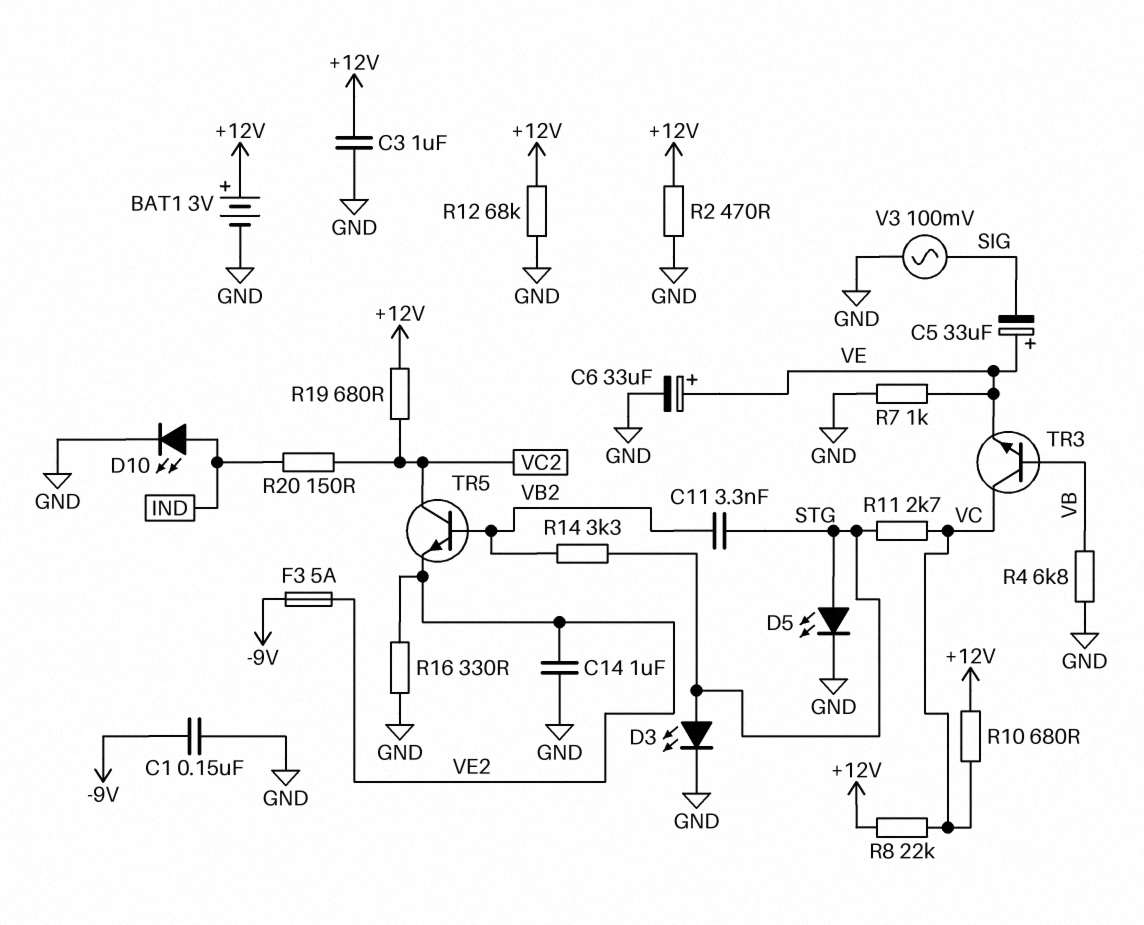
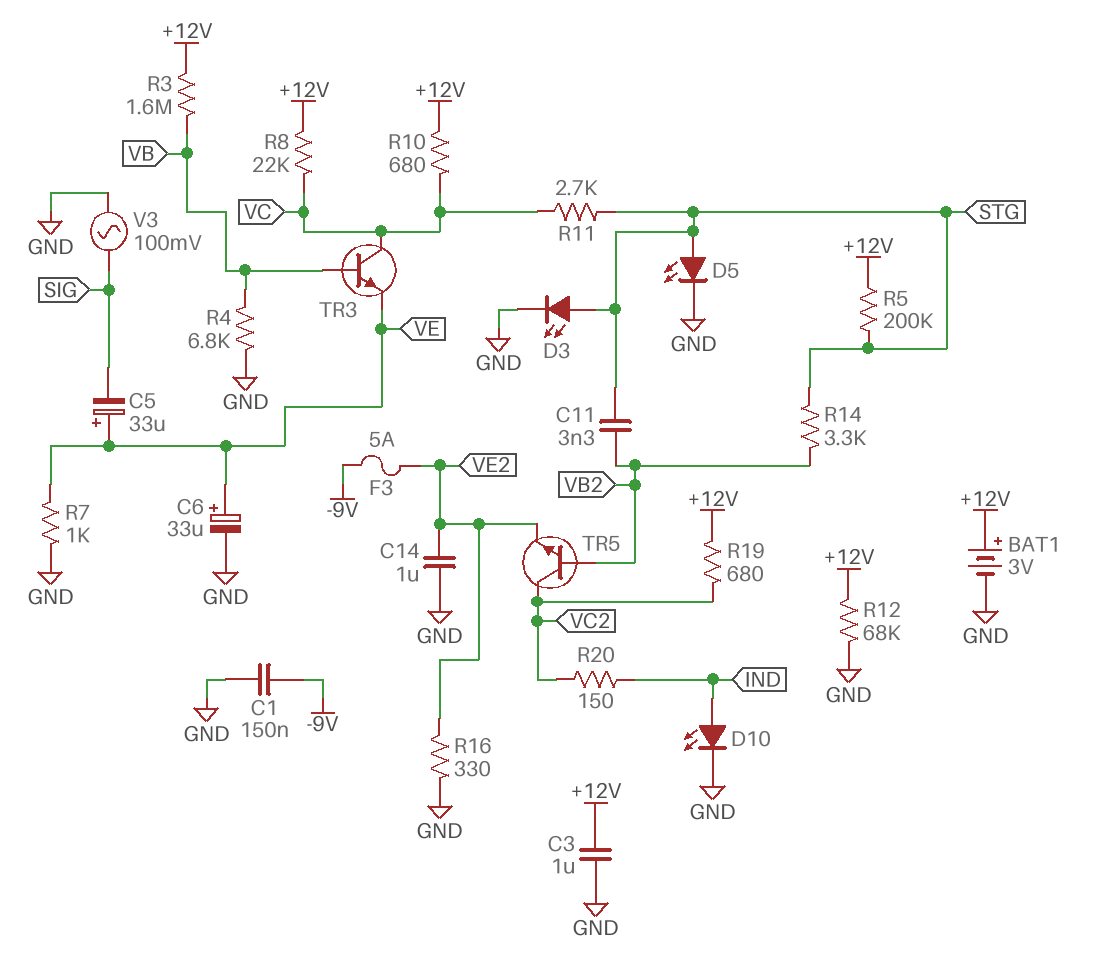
R2: 470 (+12V, GND) -> none
R3: none -> 1.6M (+12V, VB)
R5: none -> 200k (+12V, STG)

